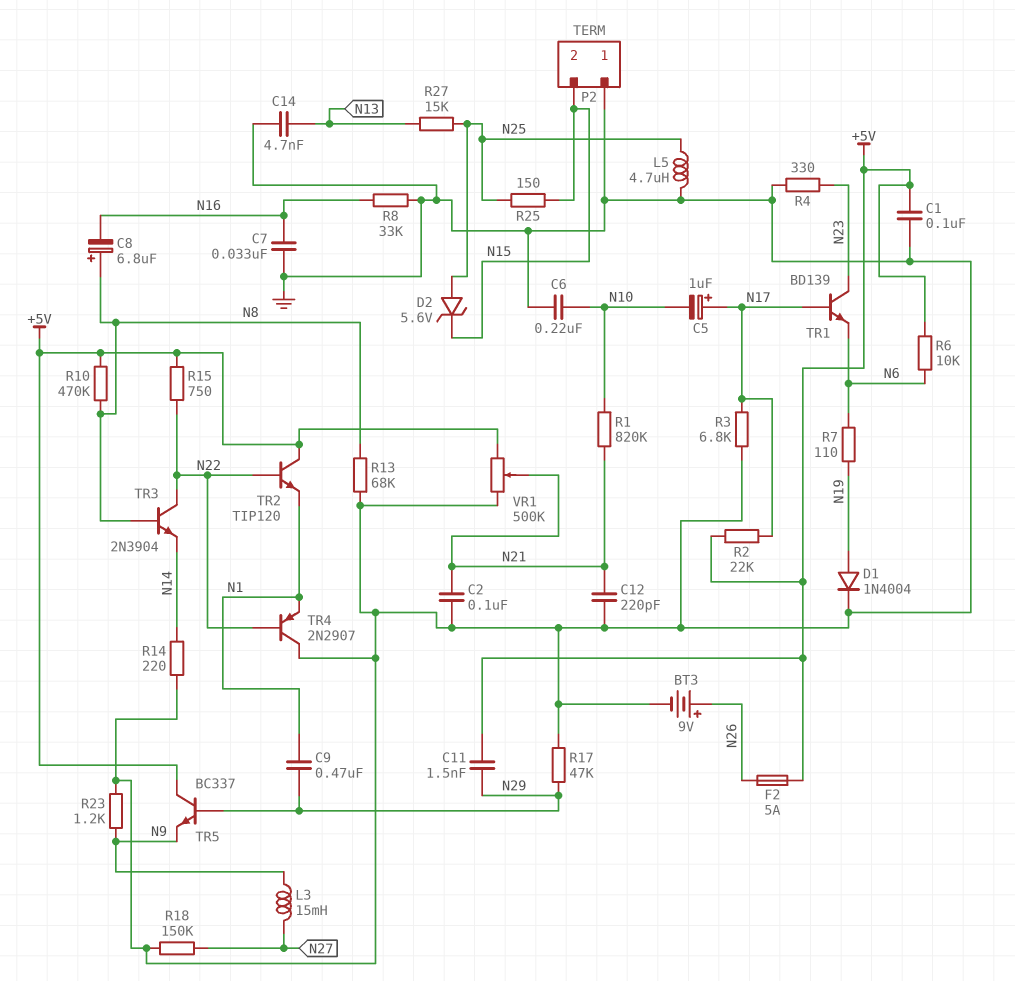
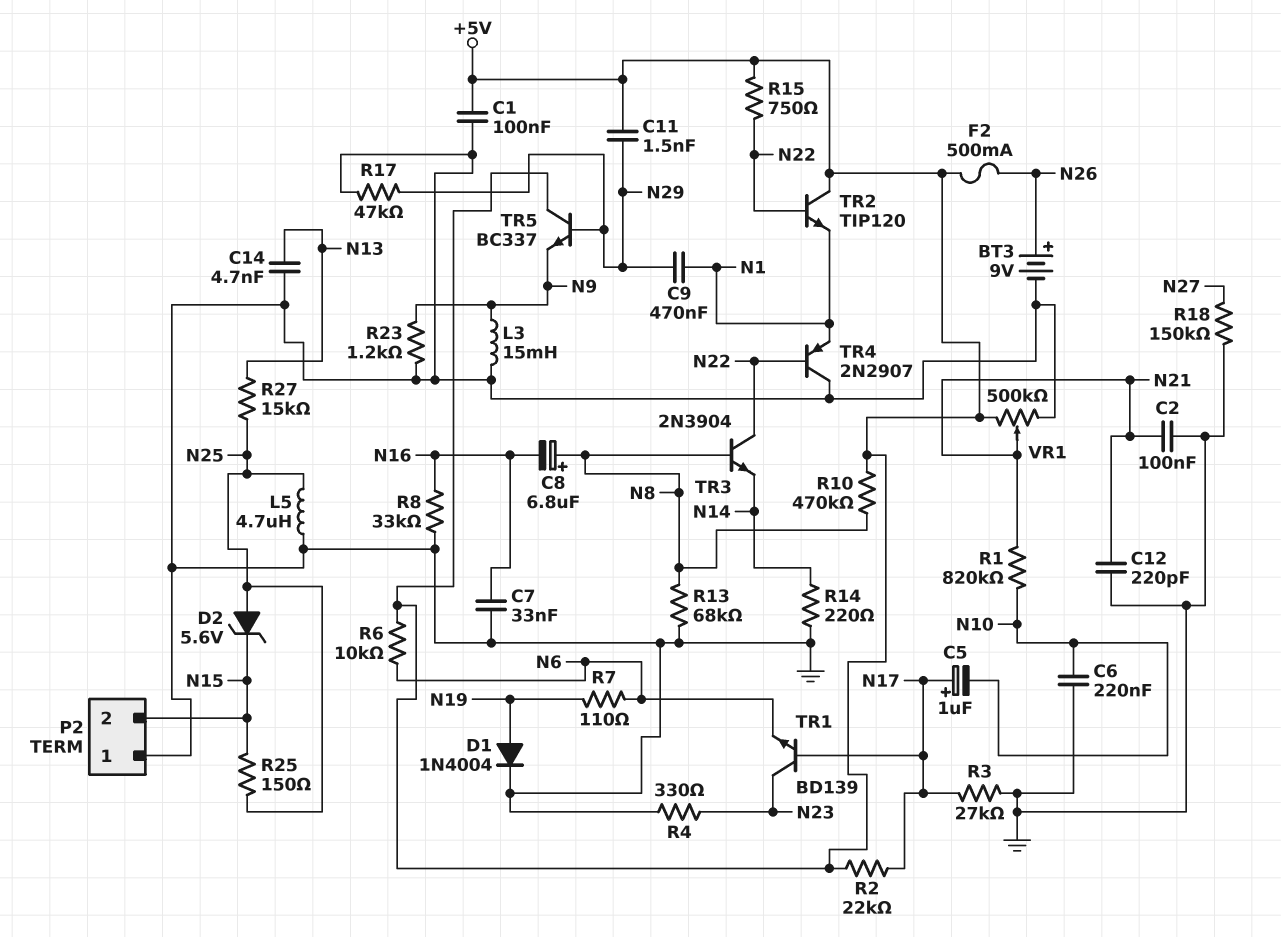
F2: 5A (+5V, N26) -> 500mA (+5V, N26)
L3: 15mH (N9, N27) -> 15mH (GND, N9)
R3: 6.8k (GND, N17) -> 27k (GND, N17)

